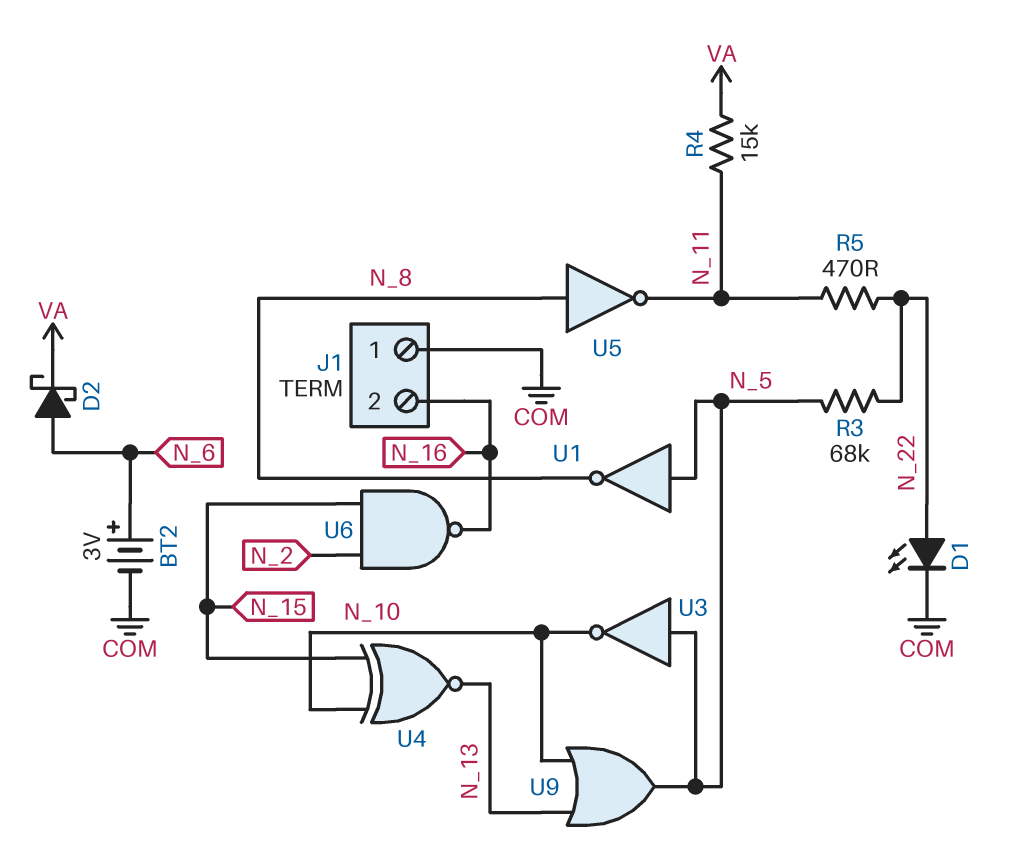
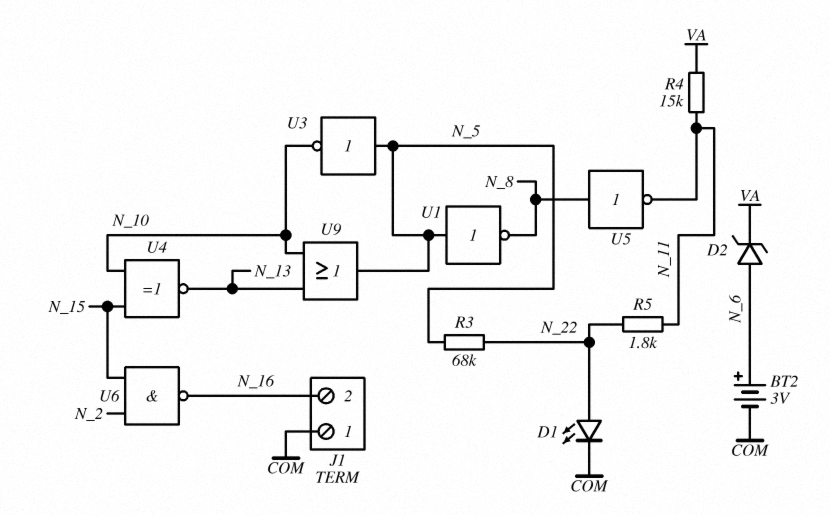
D2: schottky (A N_6, K VA) -> zener (A N_6, K VA)
R5: 470 (N_11, N_22) -> 1.8k (N_11, N_22)

